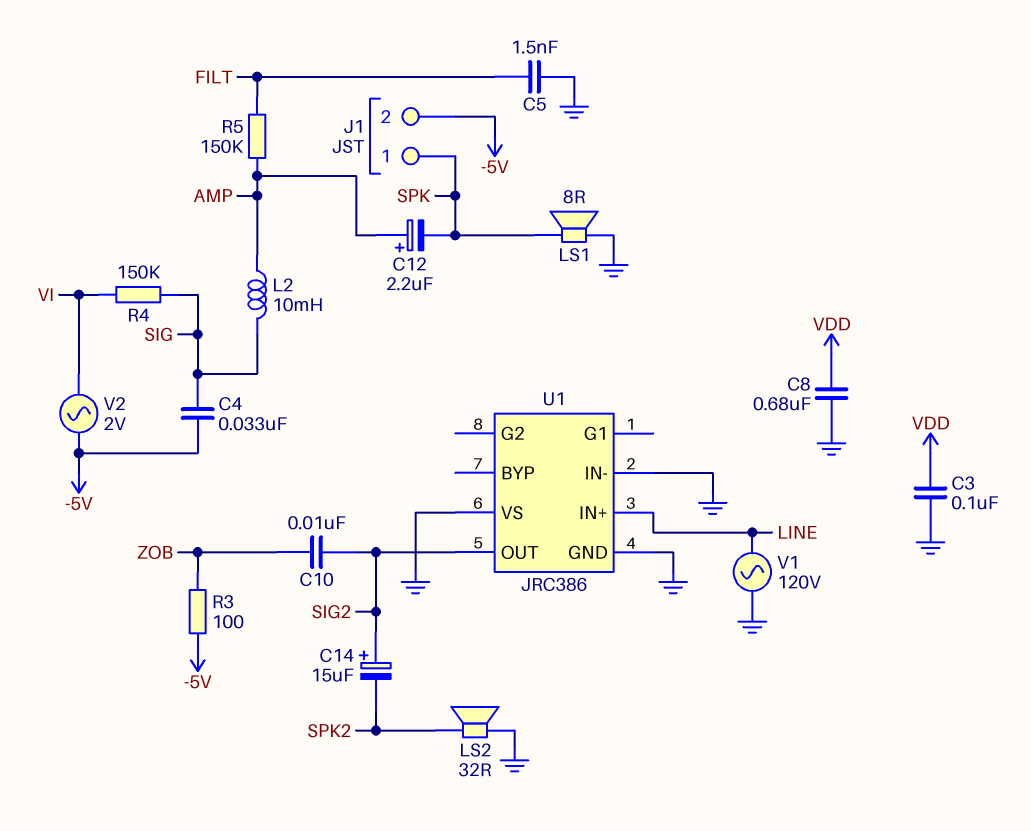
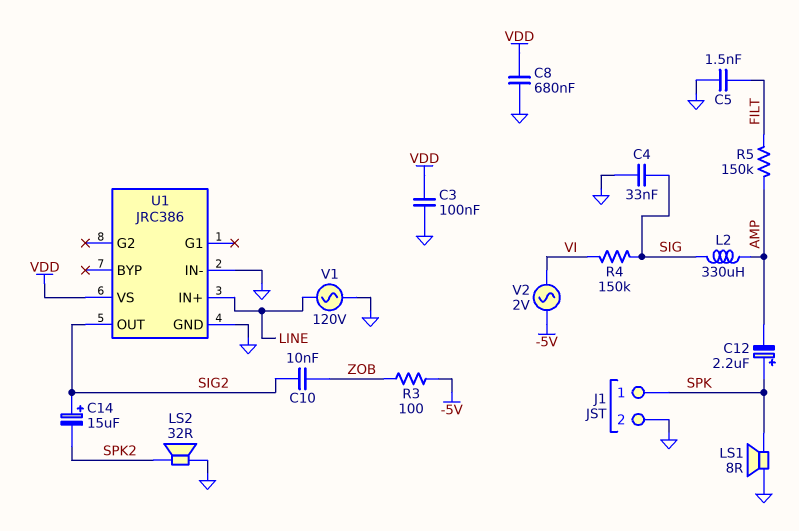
C4: 33nF (-5V, SIG) -> 33nF (GND, SIG)
C12: 2.2uF (plus AMP, minus SPK) -> 2.2uF (plus SPK, minus AMP)
J1 pin 2: -5V -> GND
L2: 10mH (AMP, SIG) -> 330uH (AMP, SIG)
U1 pin VS: GND -> VDD

